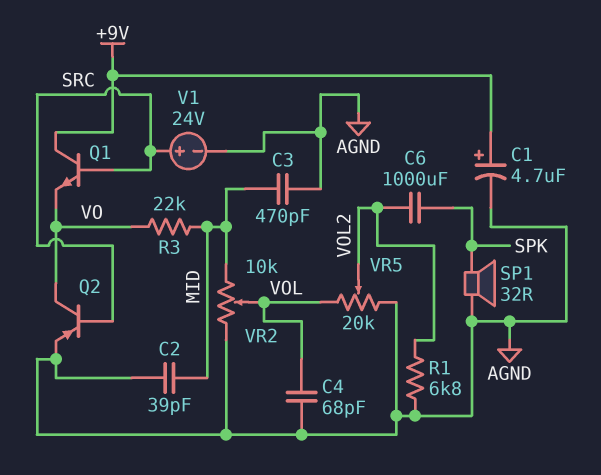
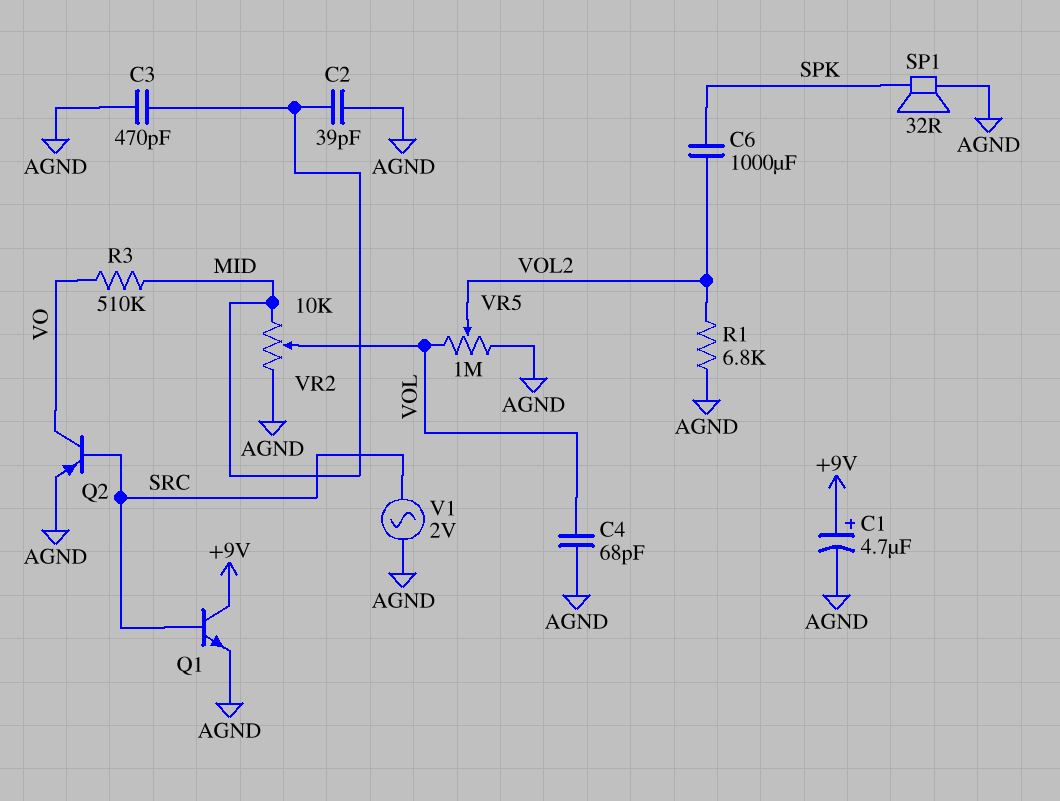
Q1: NPN (B SRC, C +9V, E VO) -> NPN (B SRC, C +9V, E AGND)
R3: 22k (MID, VO) -> 510k (MID, VO)
V1: 24V (plus SRC, minus AGND) -> AC 2V (AGND, SRC)
VR5: 20k (AGND, VOL, wiper VOL2) -> 1M (AGND, VOL, wiper VOL2)

